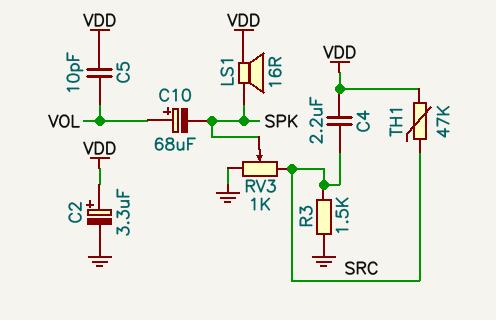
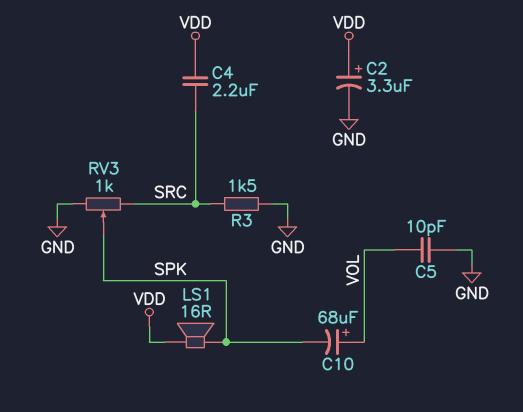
C5: 10pF (VDD, VOL) -> 10pF (GND, VOL)
TH1: 47k (SRC, VDD) -> none

